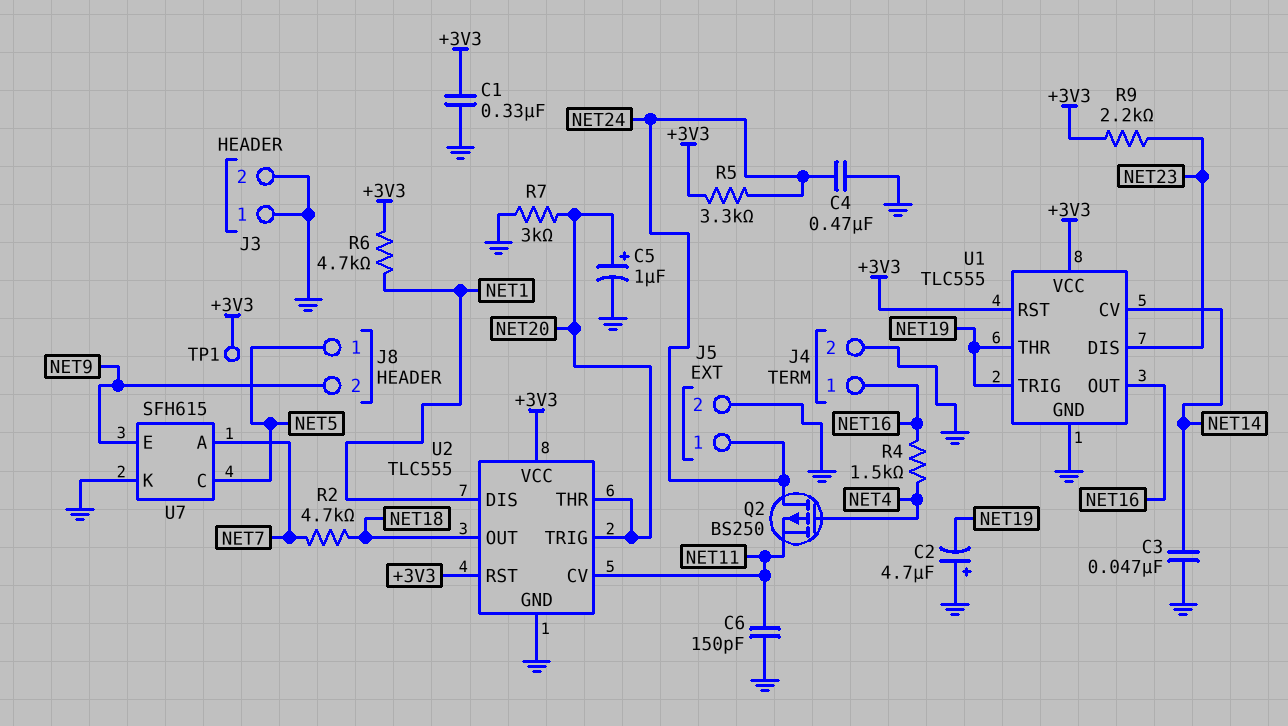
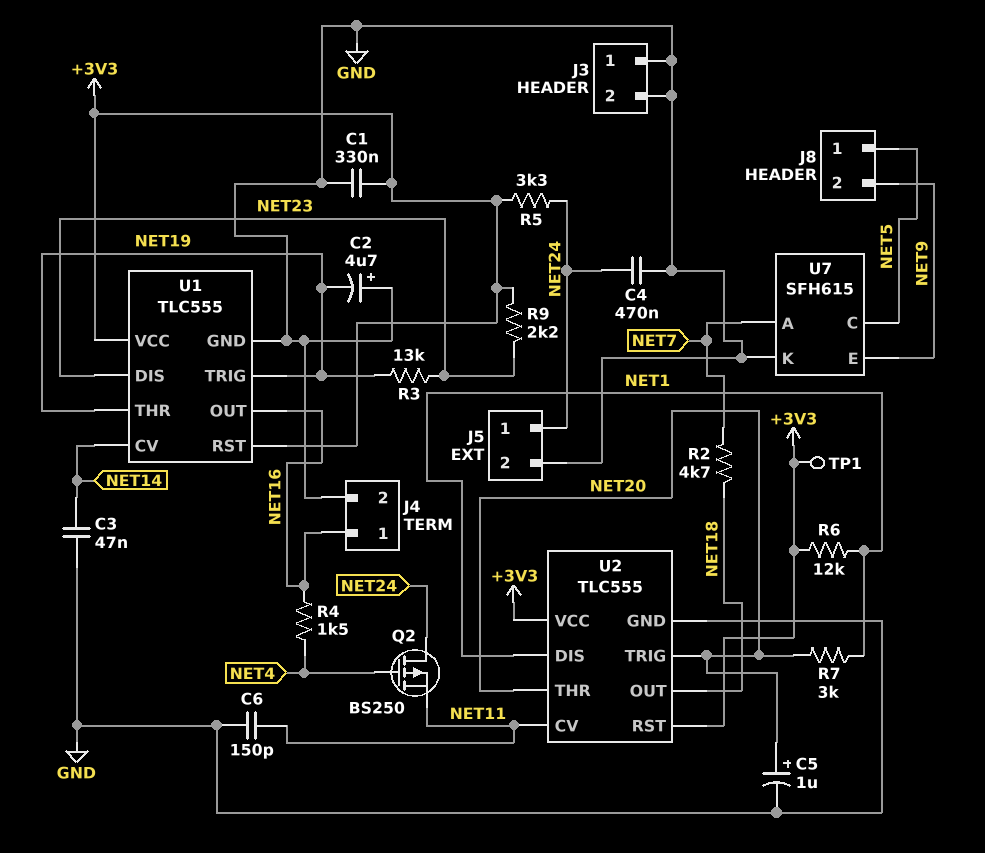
R3: none -> 13k (NET19, NET23)
R6: 4.7k (+3V3, NET1) -> 12k (+3V3, NET1)
R7: 3k (GND, NET20) -> 3k (NET1, NET20)

